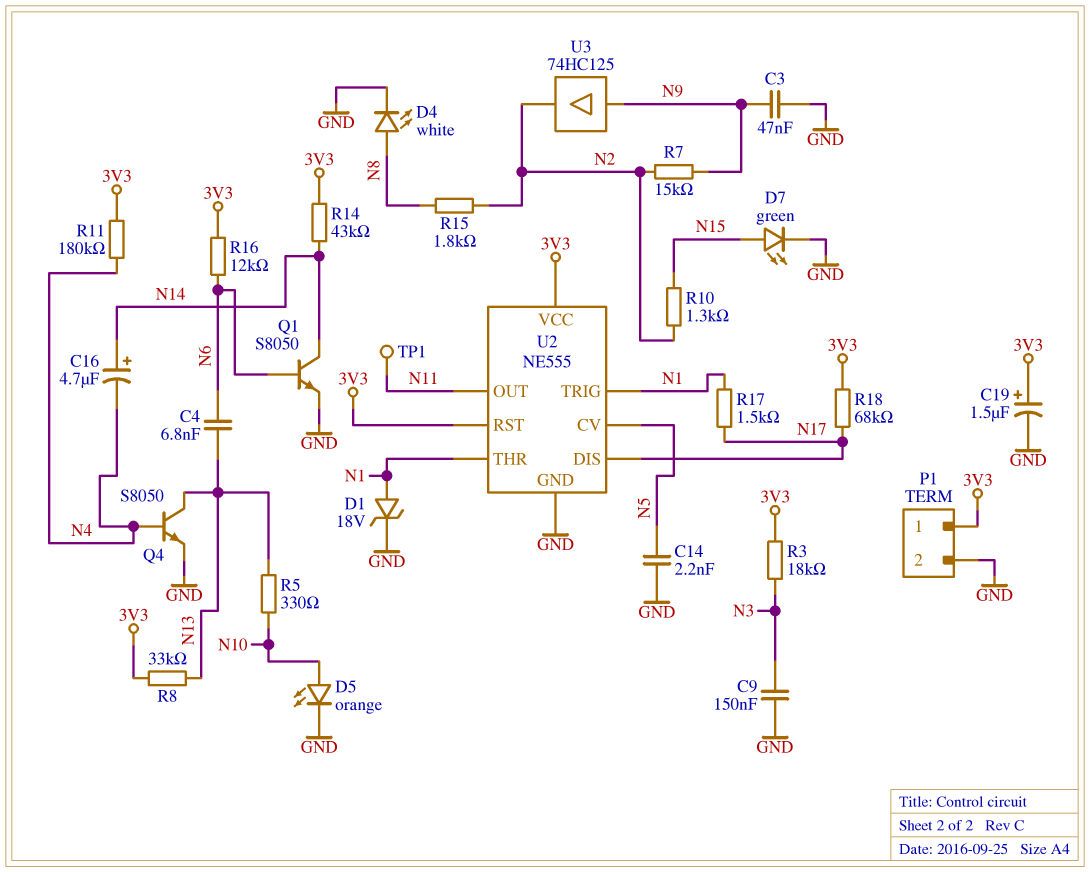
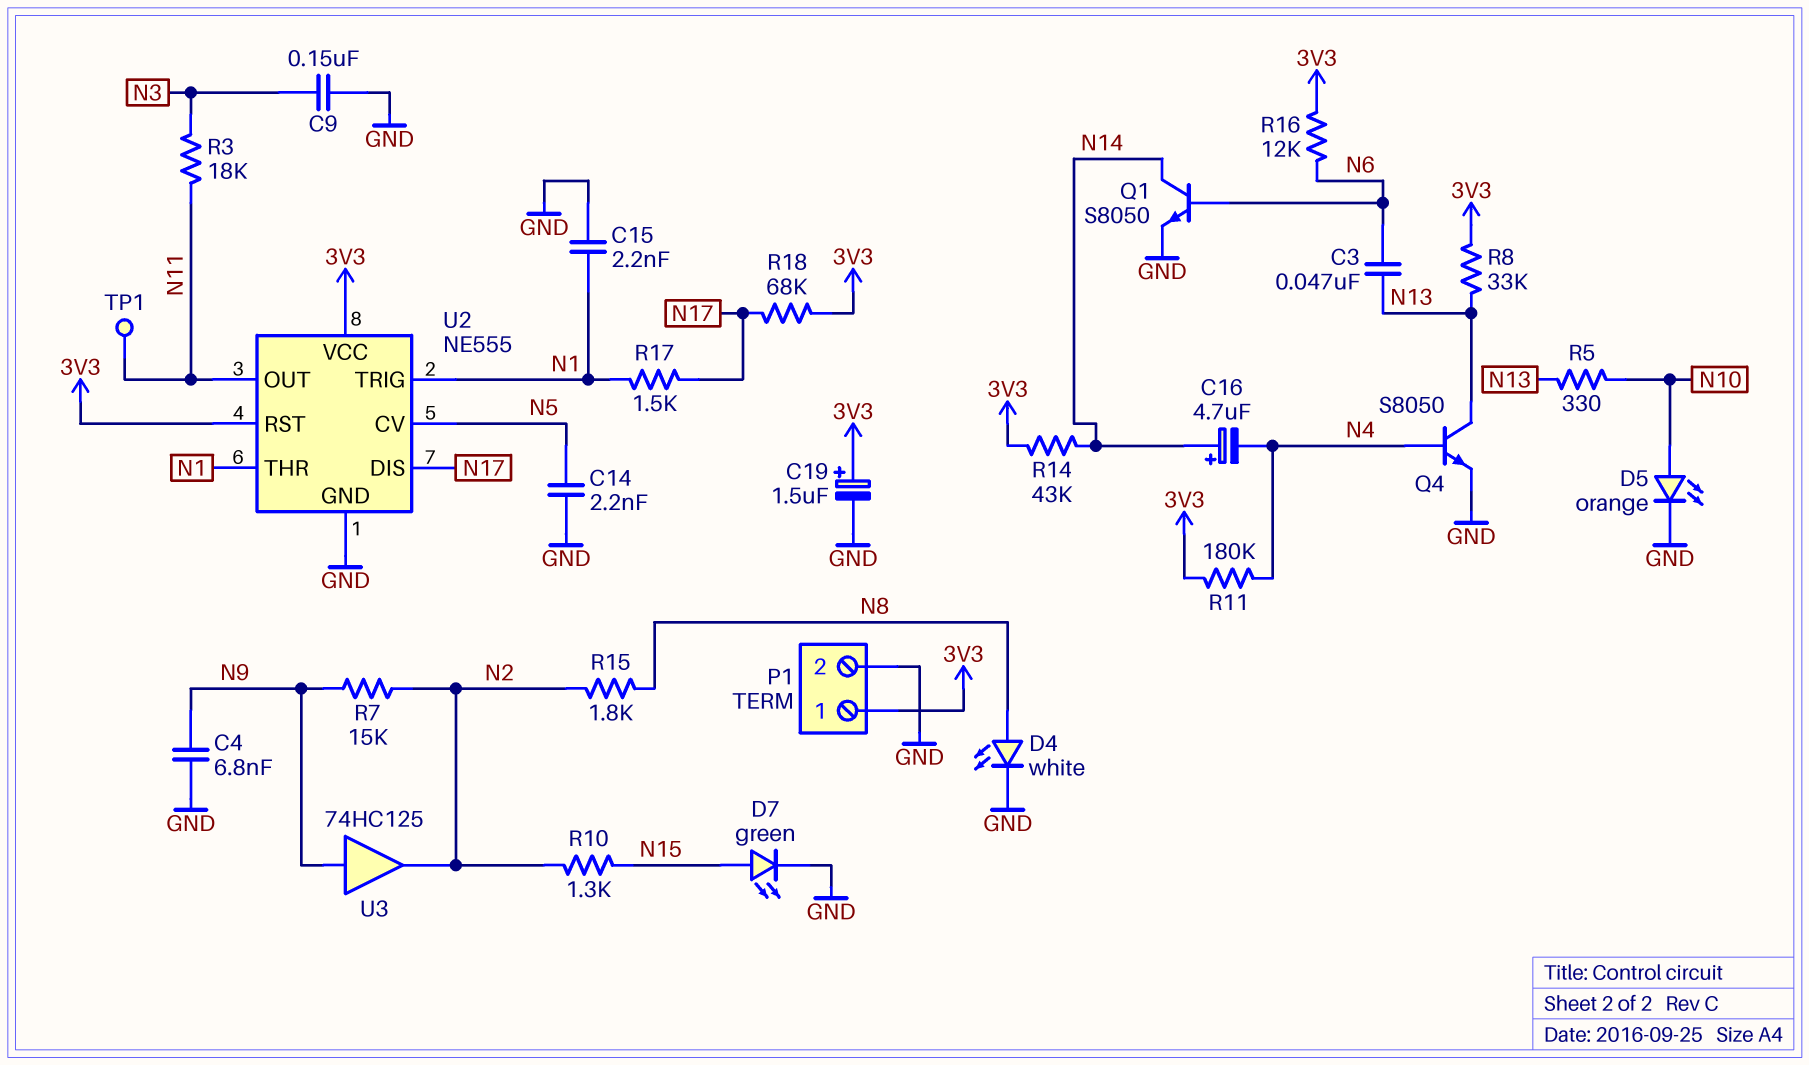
C3: 47nF (GND, N9) -> 47nF (N6, N13)
C4: 6.8nF (N6, N13) -> 6.8nF (GND, N9)
C15: none -> 2.2nF (GND, N1)
D1: zener 18V (A N1, K GND) -> none
R3: 18k (3V3, N3) -> 18k (N3, N11)

